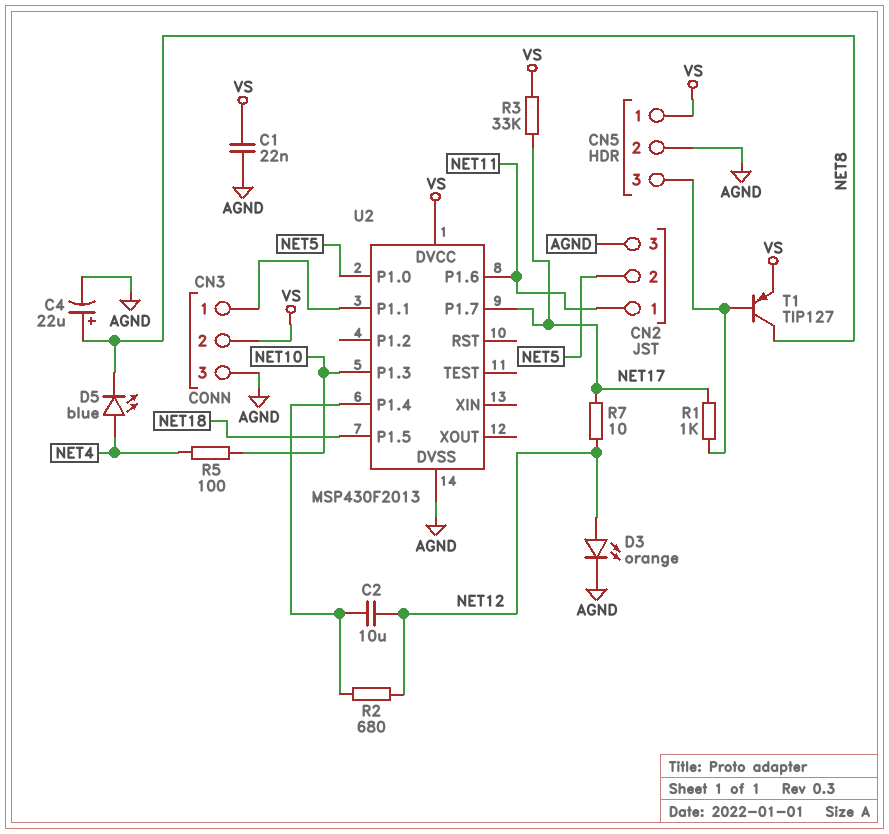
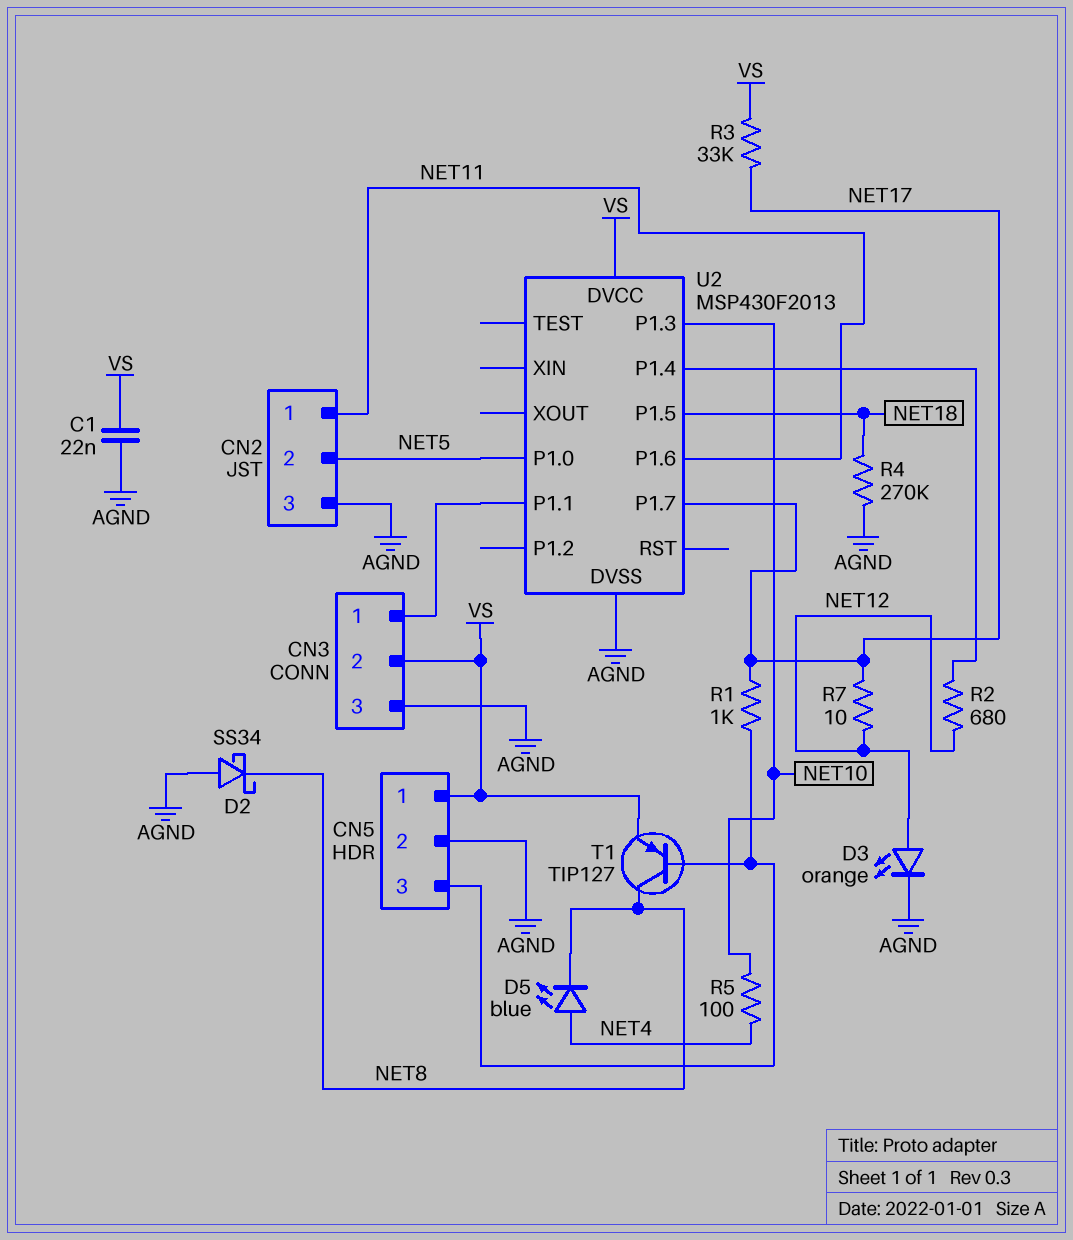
C2: 10uF (NET12, U2/P1.4) -> none
C4: 22uF (plus NET8, minus AGND) -> none
D2: none -> schottky SS34 (A AGND, K NET8)
R4: none -> 270k (AGND, NET18)

